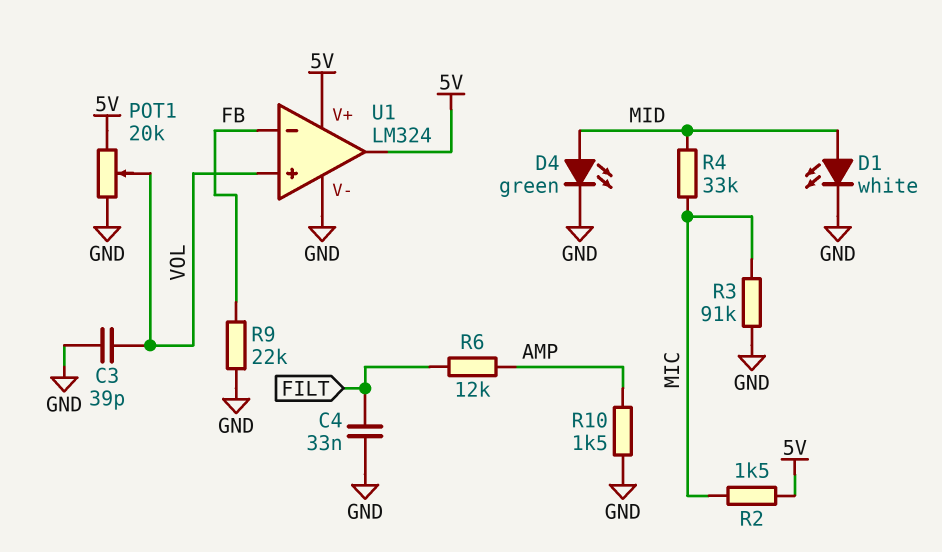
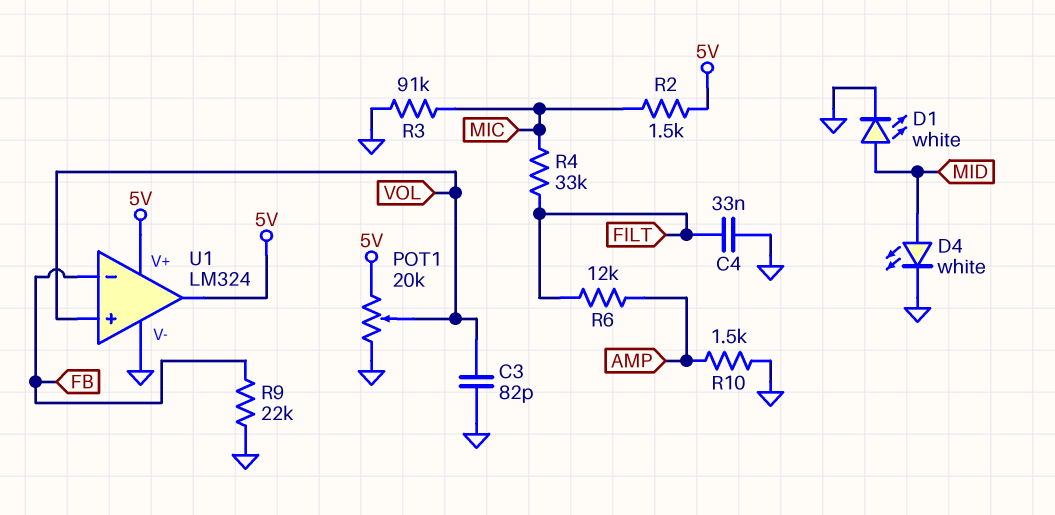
C3: 39pF (GND, VOL) -> 82pF (GND, VOL)
D4: LED green (A MID, K GND) -> LED white (A MID, K GND)
R4: 33k (MIC, MID) -> 33k (FILT, MIC)

